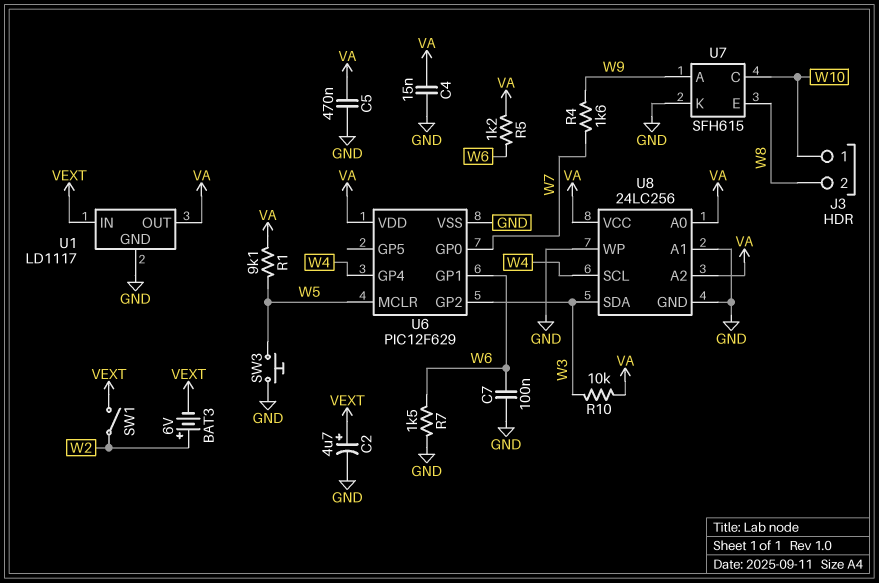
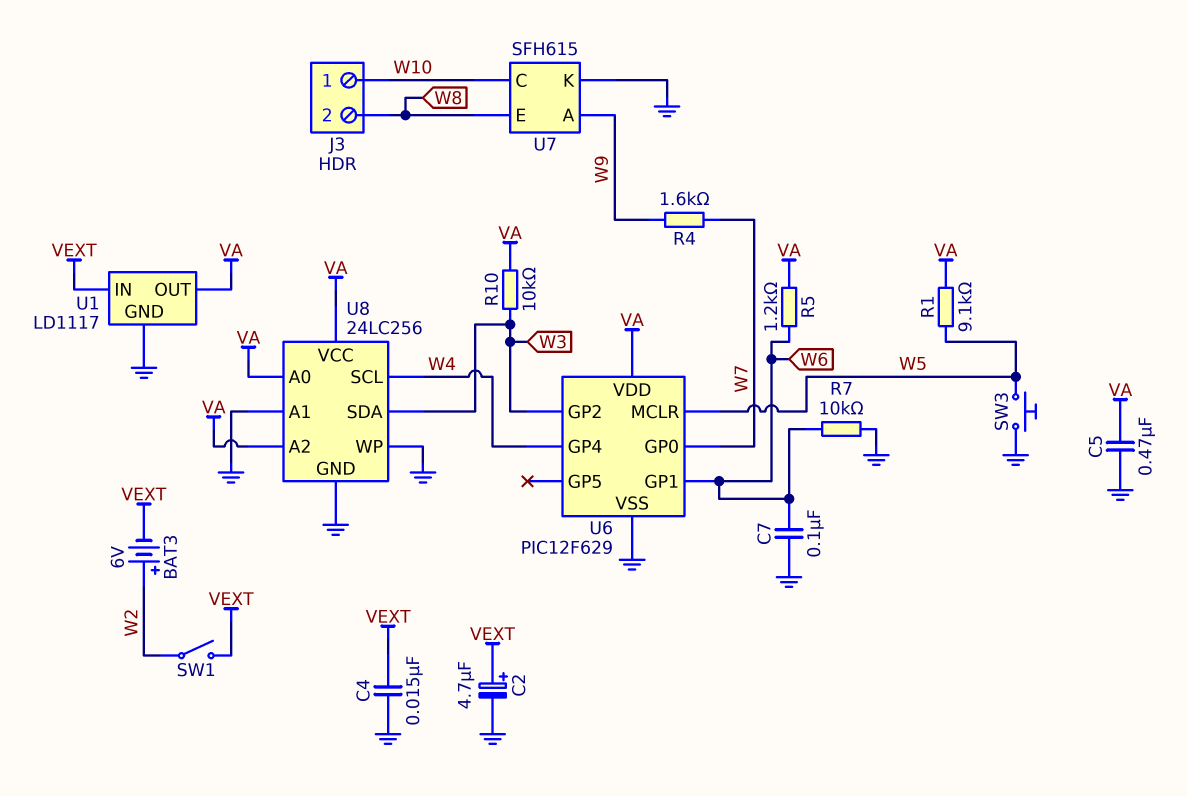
C4: 15nF (GND, VA) -> 15nF (GND, VEXT)
R7: 1.5k (GND, W6) -> 10k (GND, W6)

